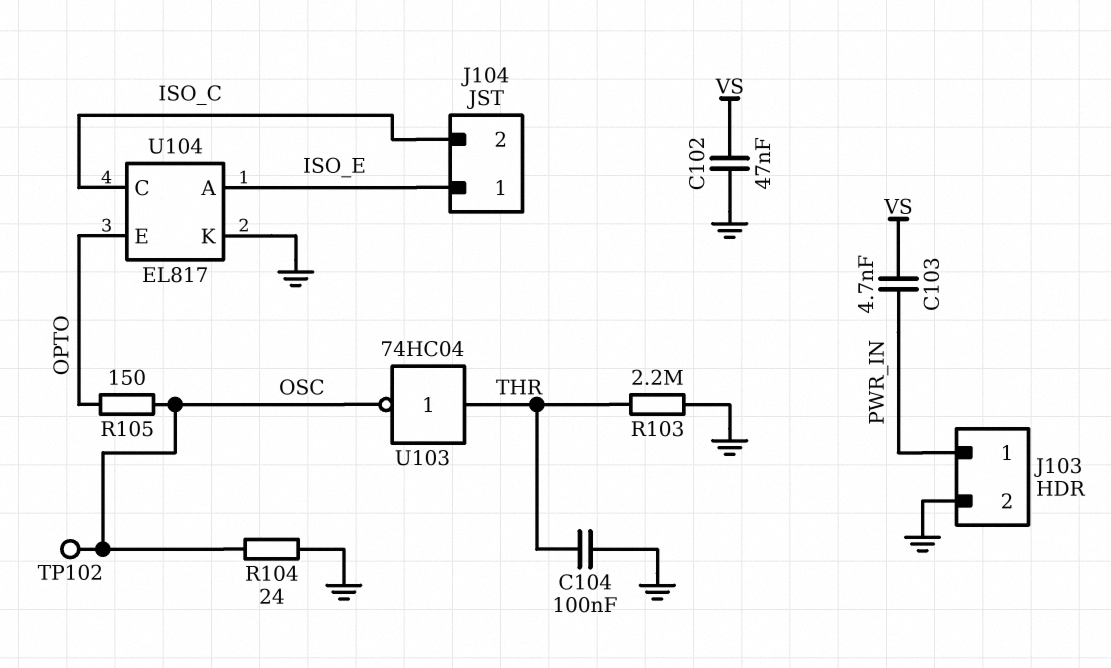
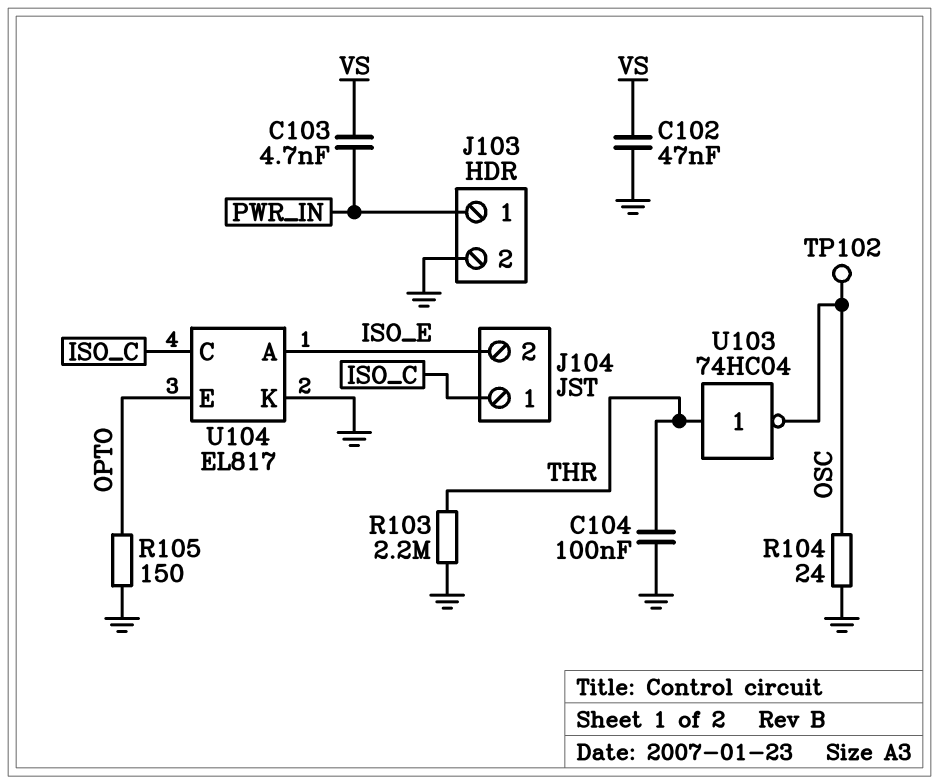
J104 pin 1: ISO_E -> ISO_C
J104 pin 2: ISO_C -> ISO_E
R105: 150 (OPTO, OSC) -> 150 (GND, OPTO)

